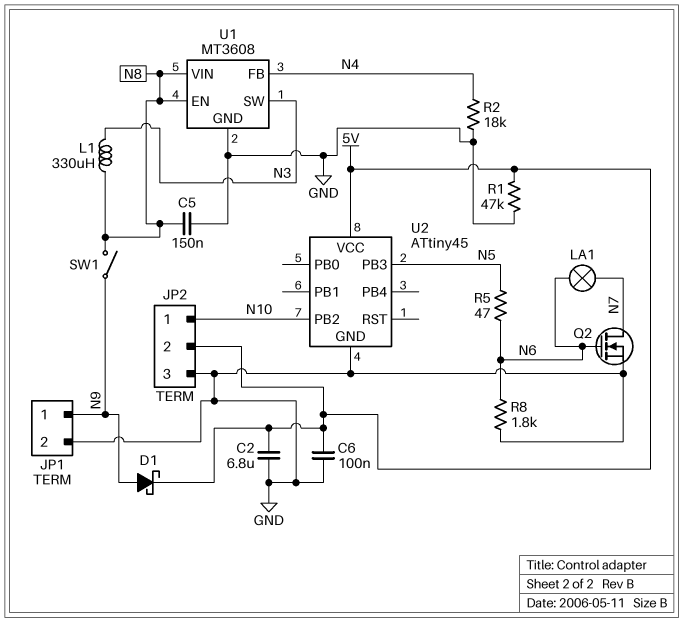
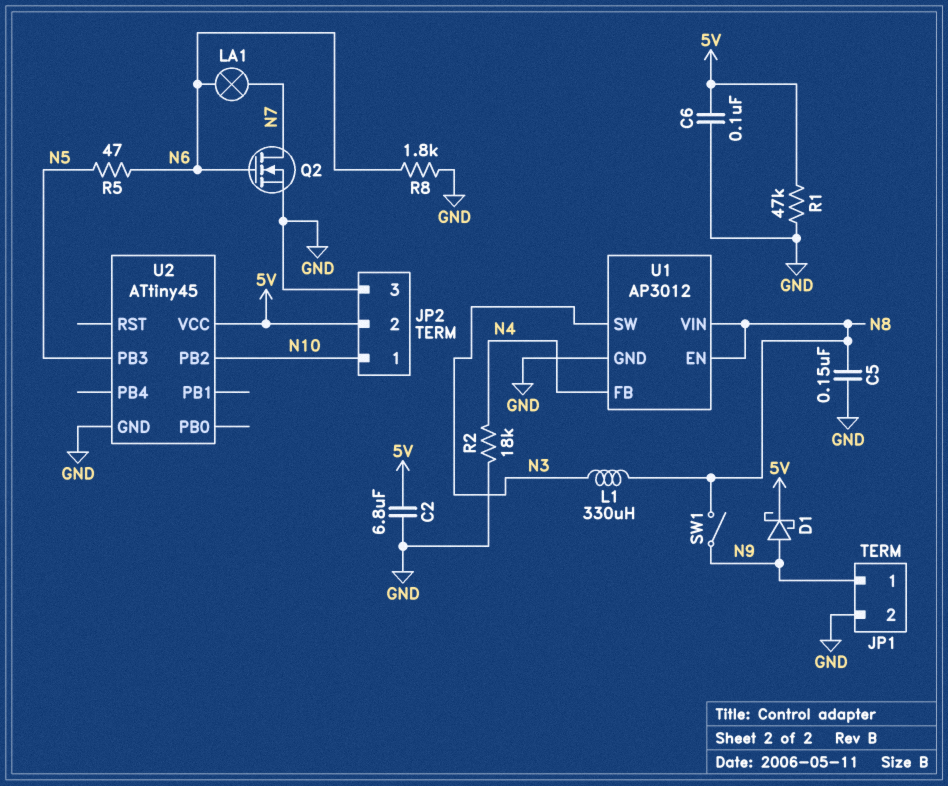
U1: MT3608 -> AP3012

